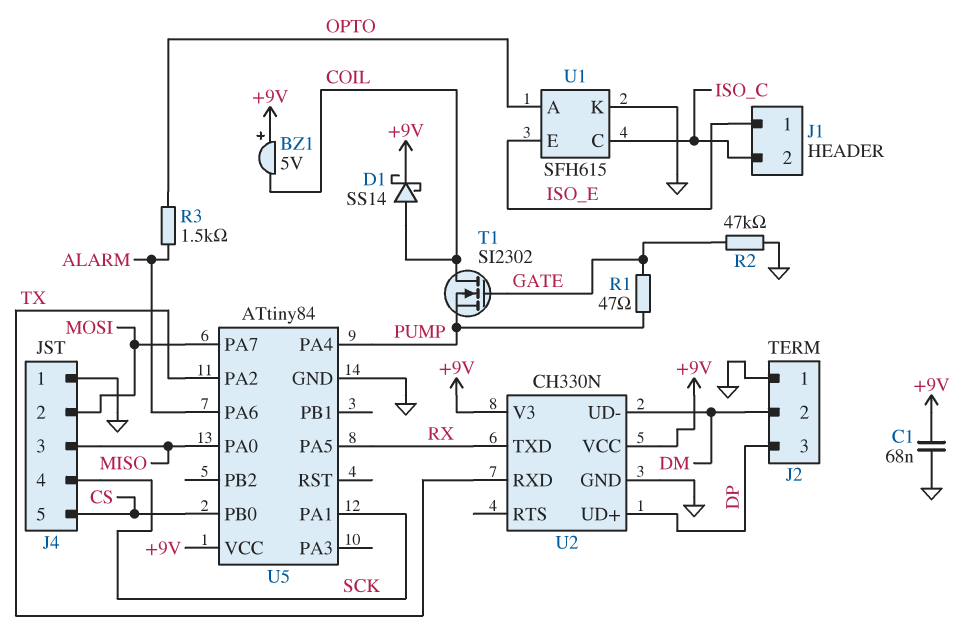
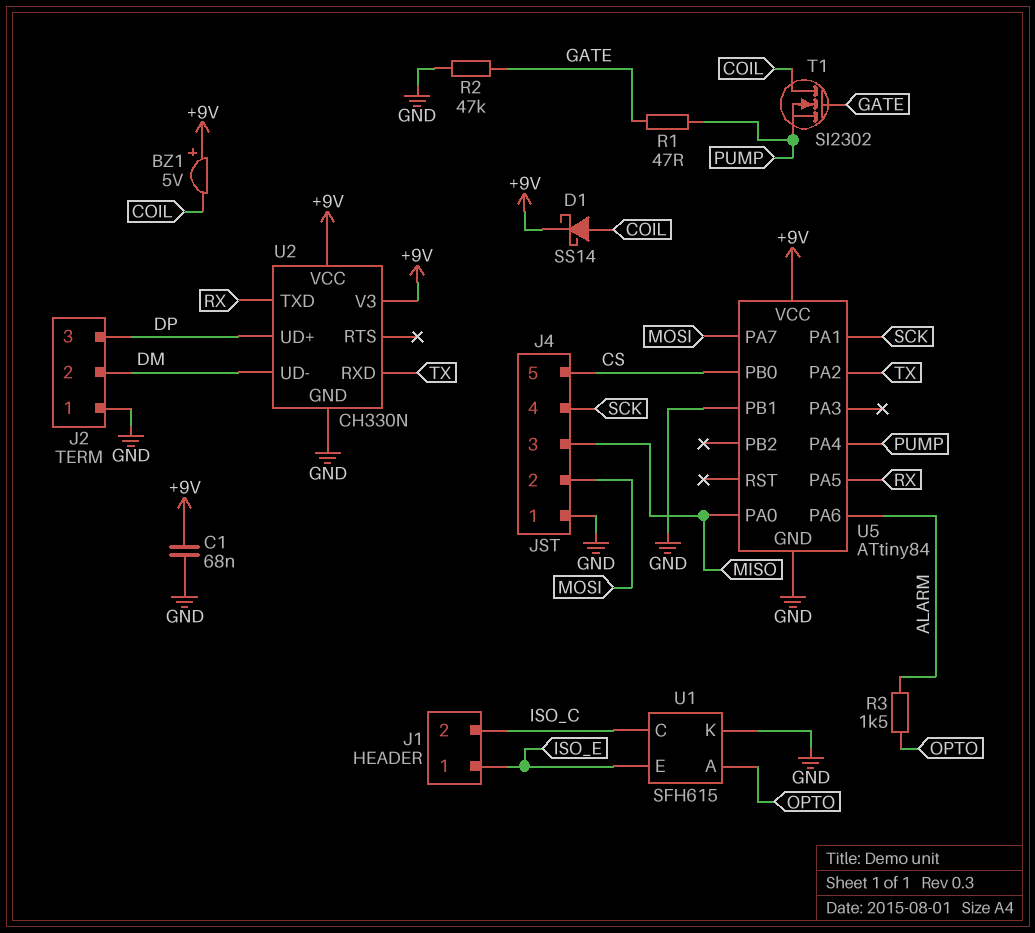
U5 pin PB1: none -> GND

